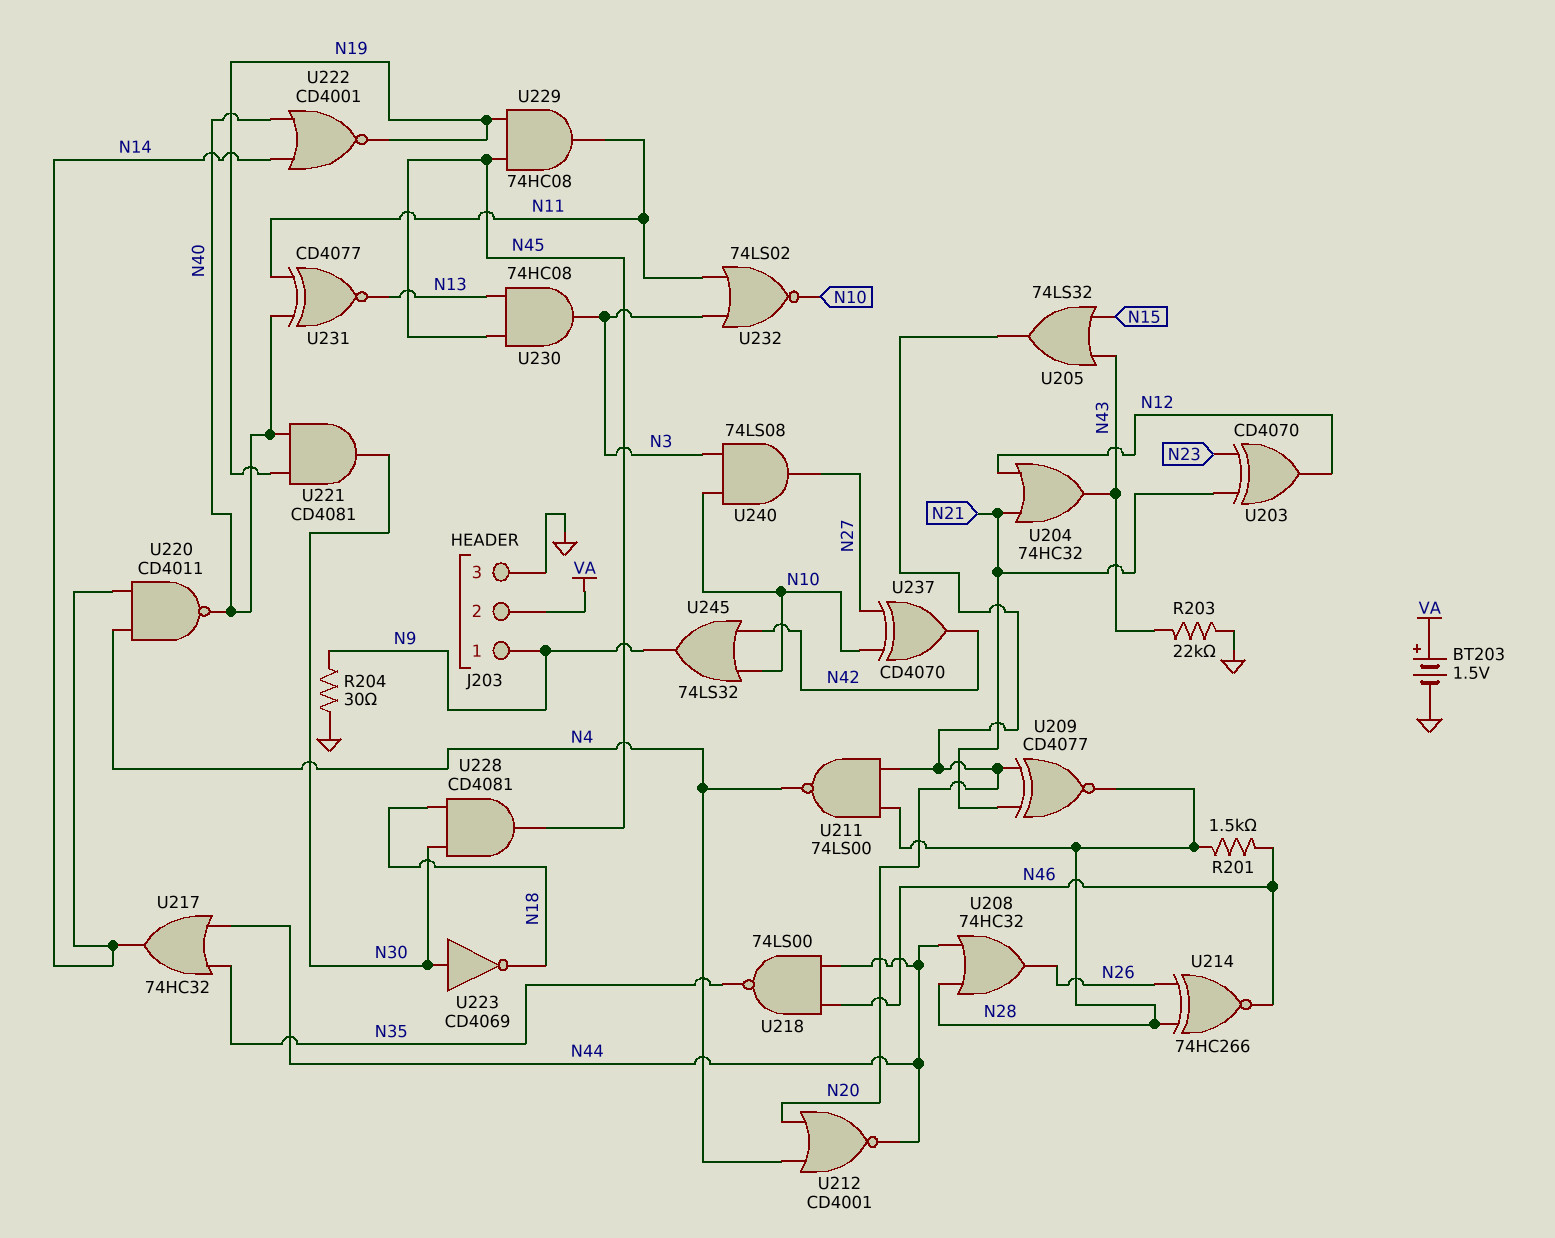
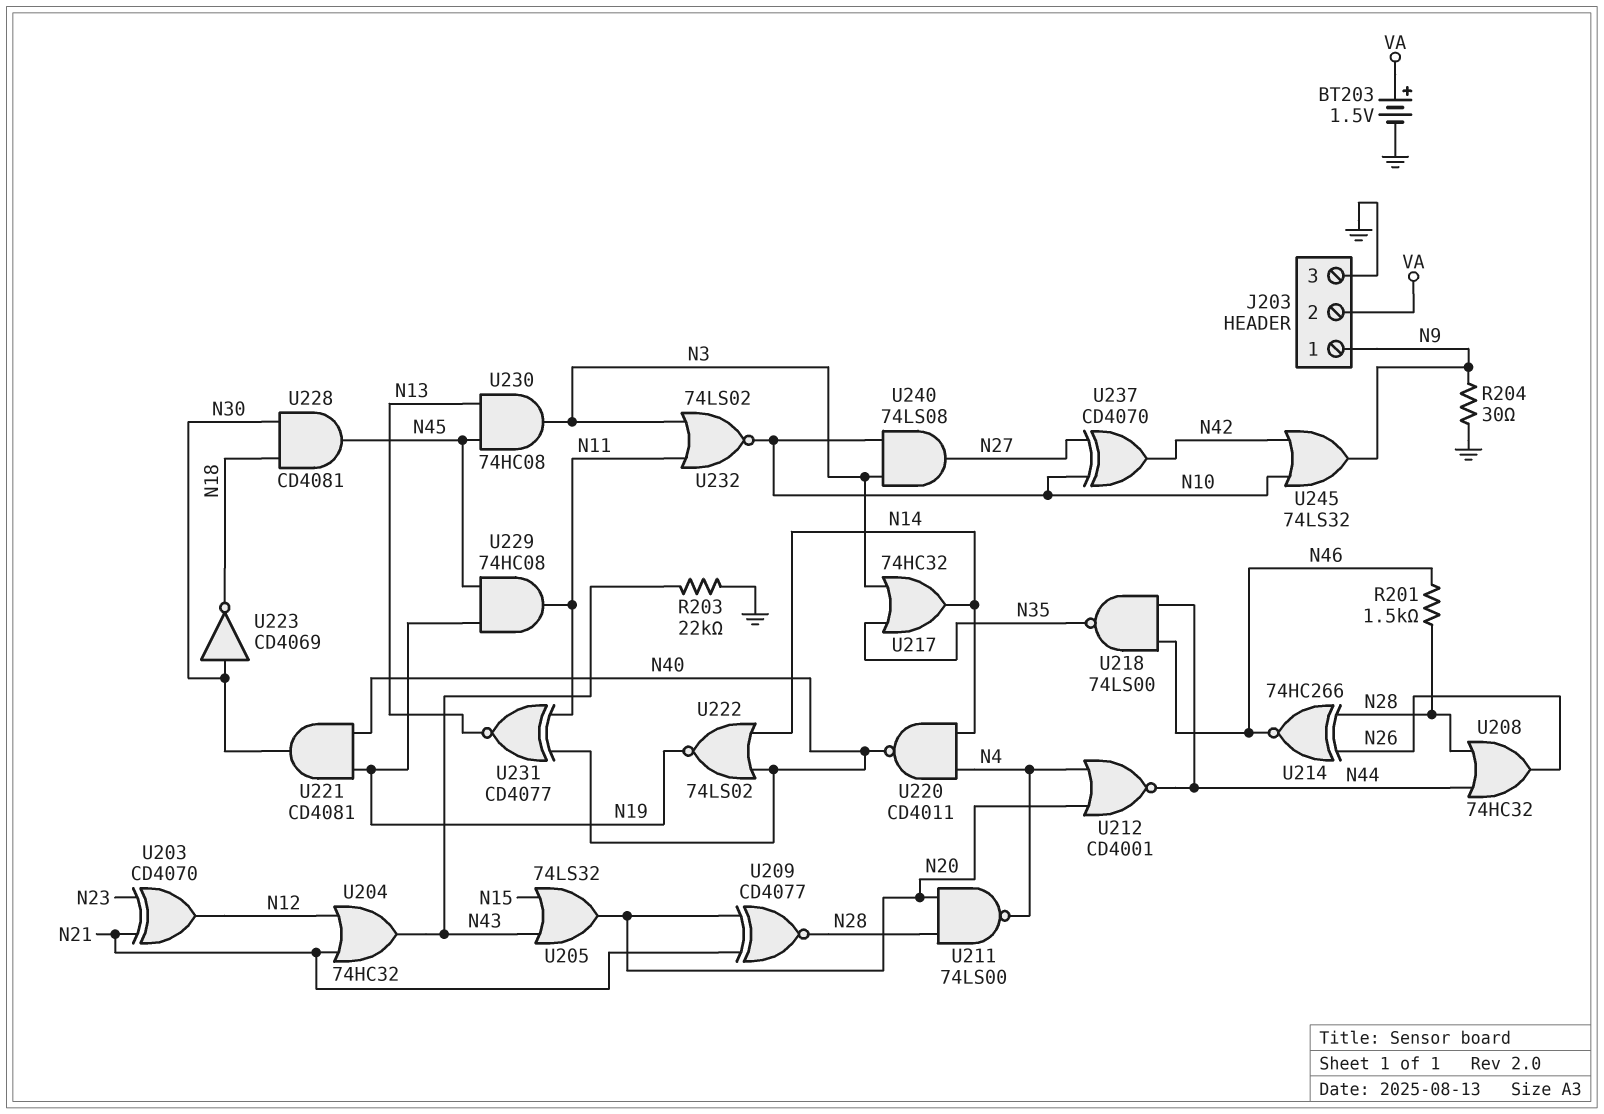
U217: OR 74HC32 (in N35, in N44, out N14) -> OR 74HC32 (in N3, in N35, out N14)
U222: NOR CD4001 (in N14, in N40, out N19) -> NOR 74LS02 (in N14, in N40, out N19)

